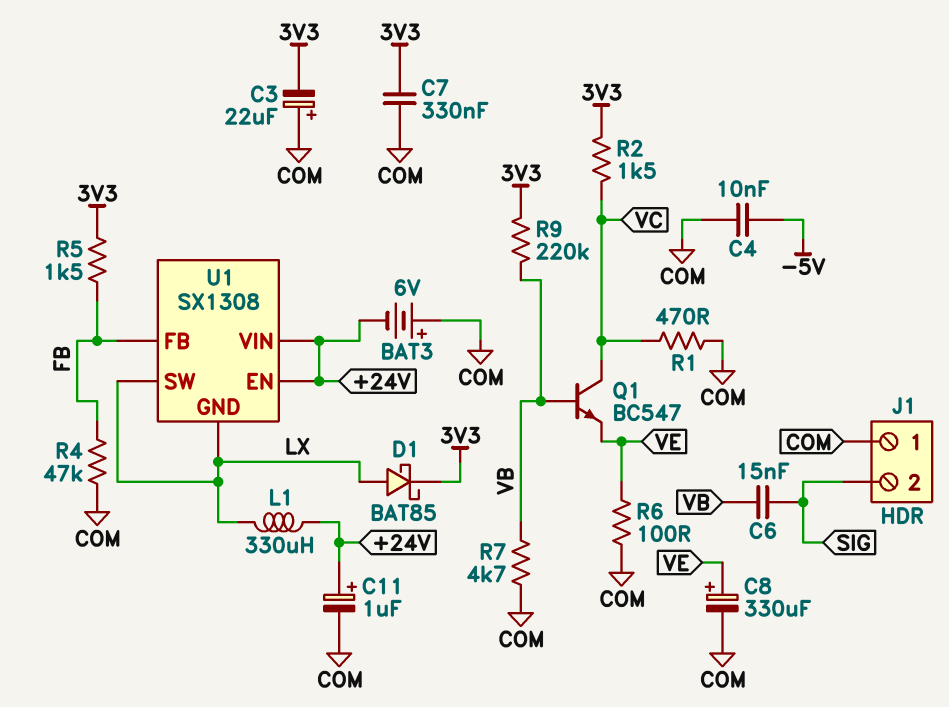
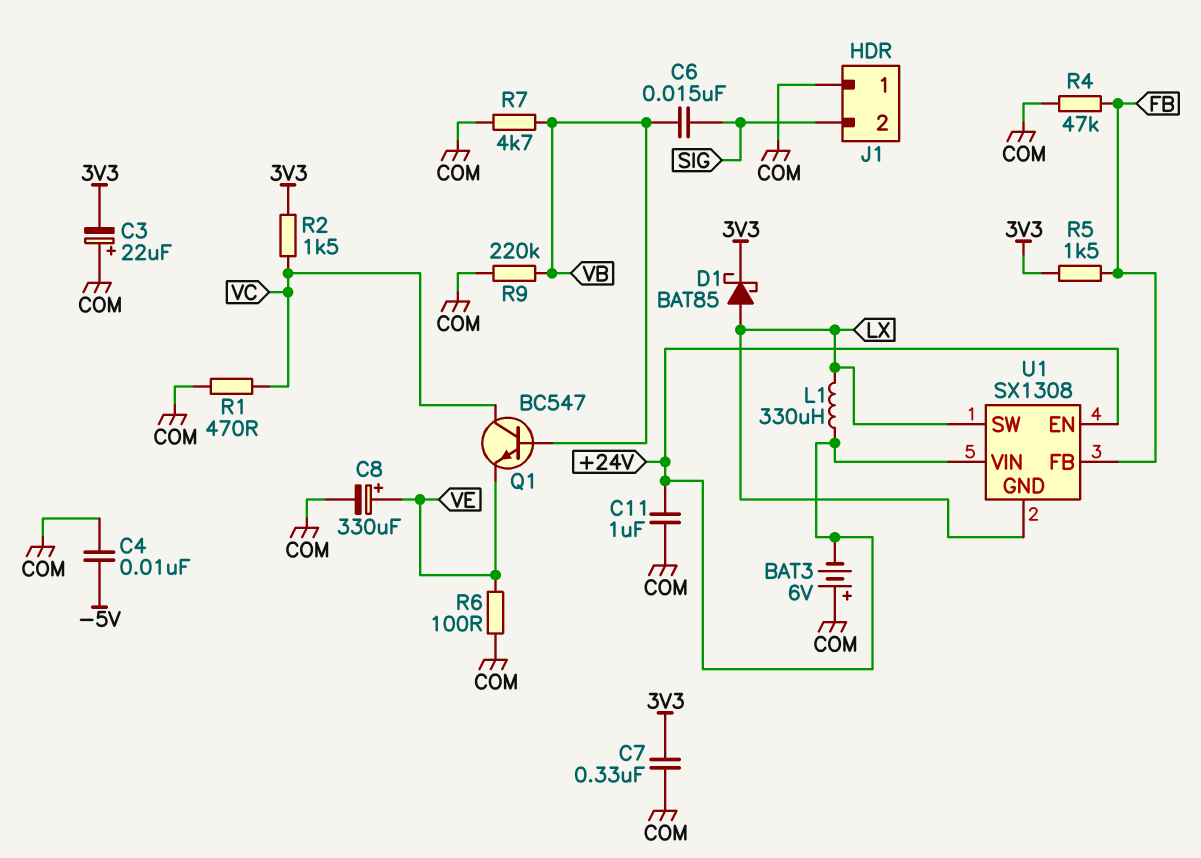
C11: 1uF (plus +24V, minus COM) -> 1uF (+24V, COM)
R9: 220k (3V3, VB) -> 220k (COM, VB)

